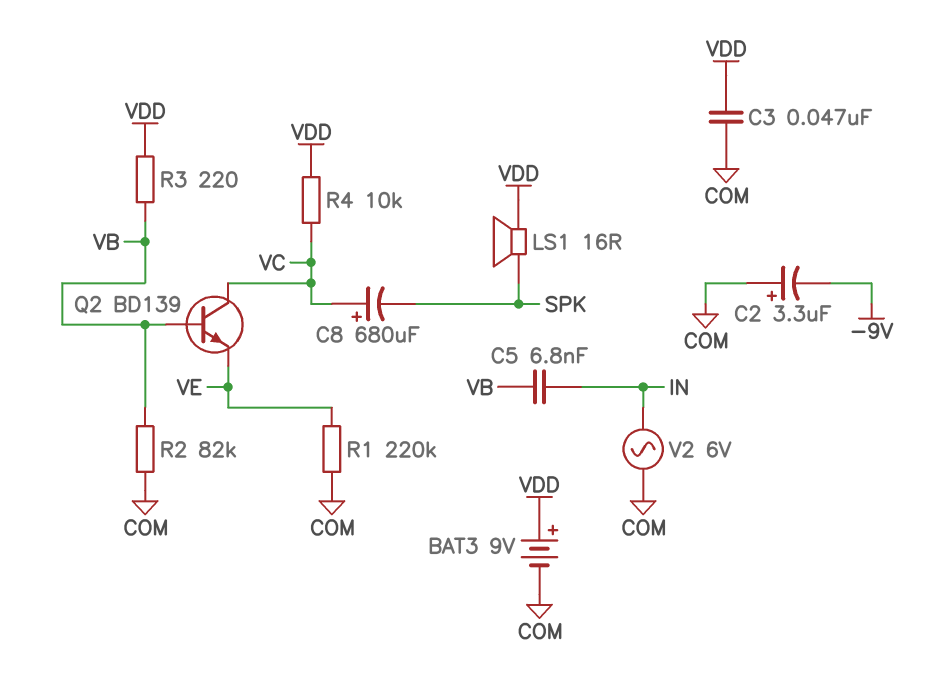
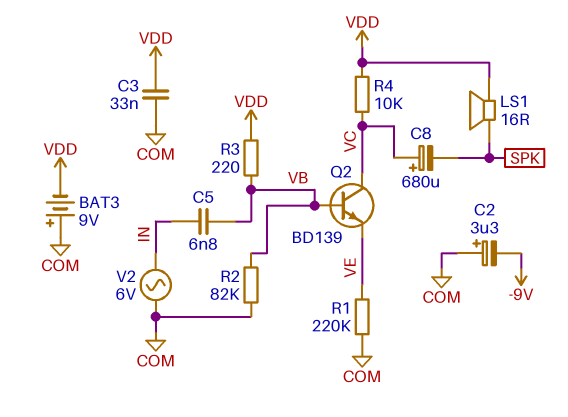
BAT3: 9V (plus VDD, minus COM) -> 9V (plus COM, minus VDD)
C3: 47nF (COM, VDD) -> 33nF (COM, VDD)

